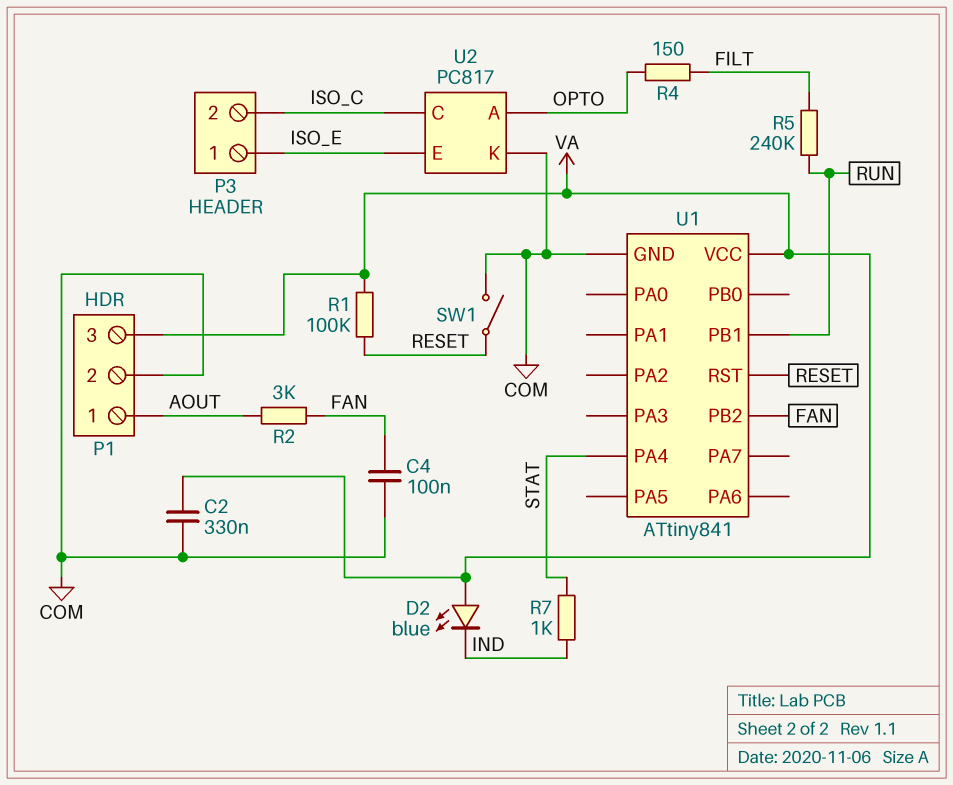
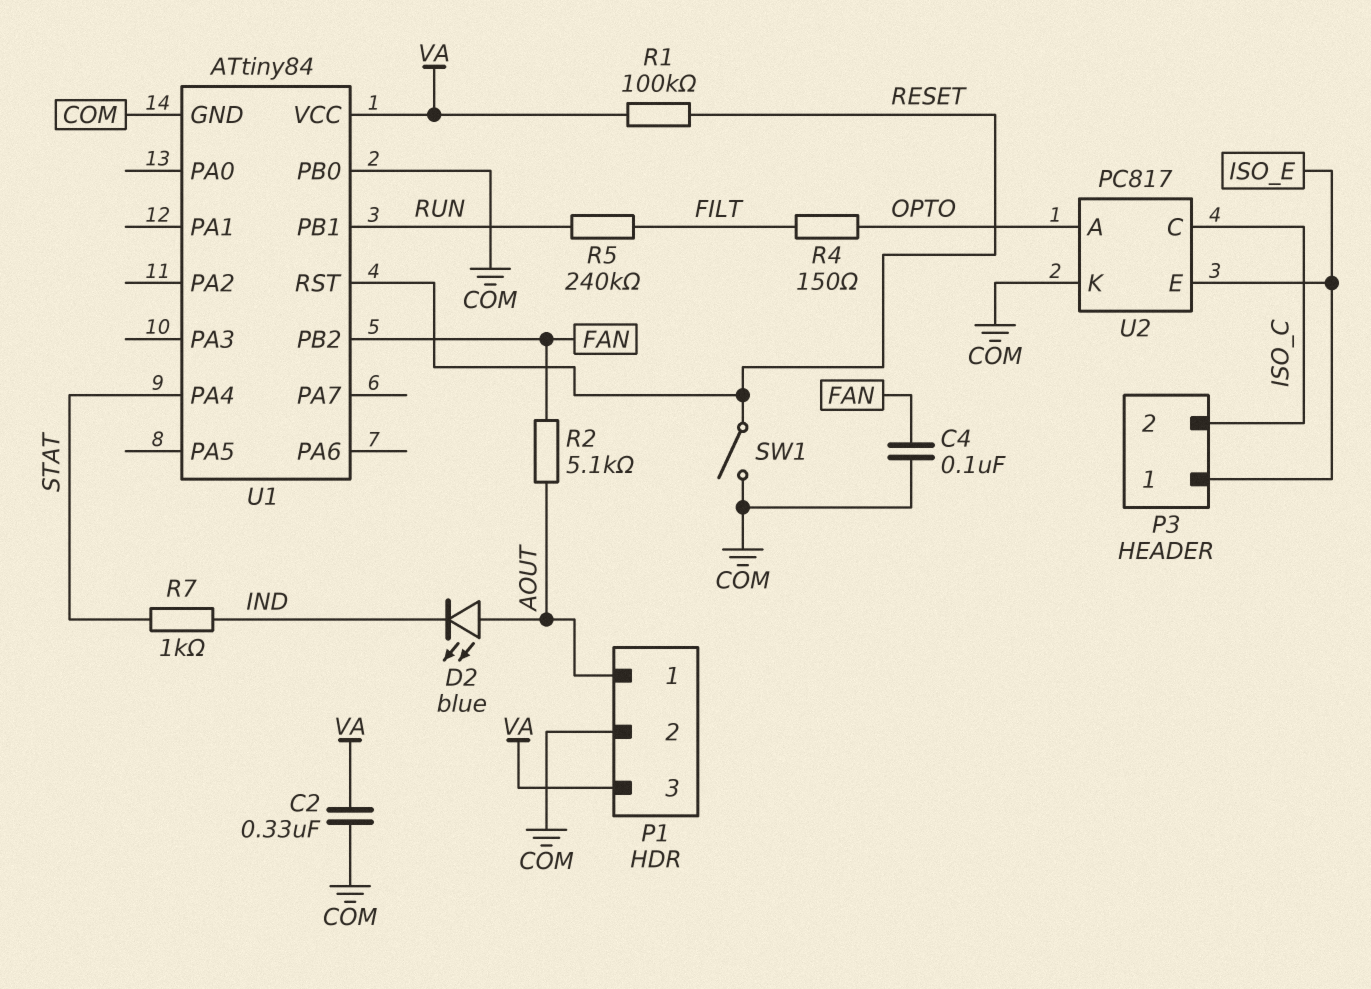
D2: LED blue (A VA, K IND) -> LED blue (A AOUT, K IND)
R2: 3k (AOUT, FAN) -> 5.1k (AOUT, FAN)
U1: ATtiny841 -> ATtiny84
U1 pin PB0: none -> COM

